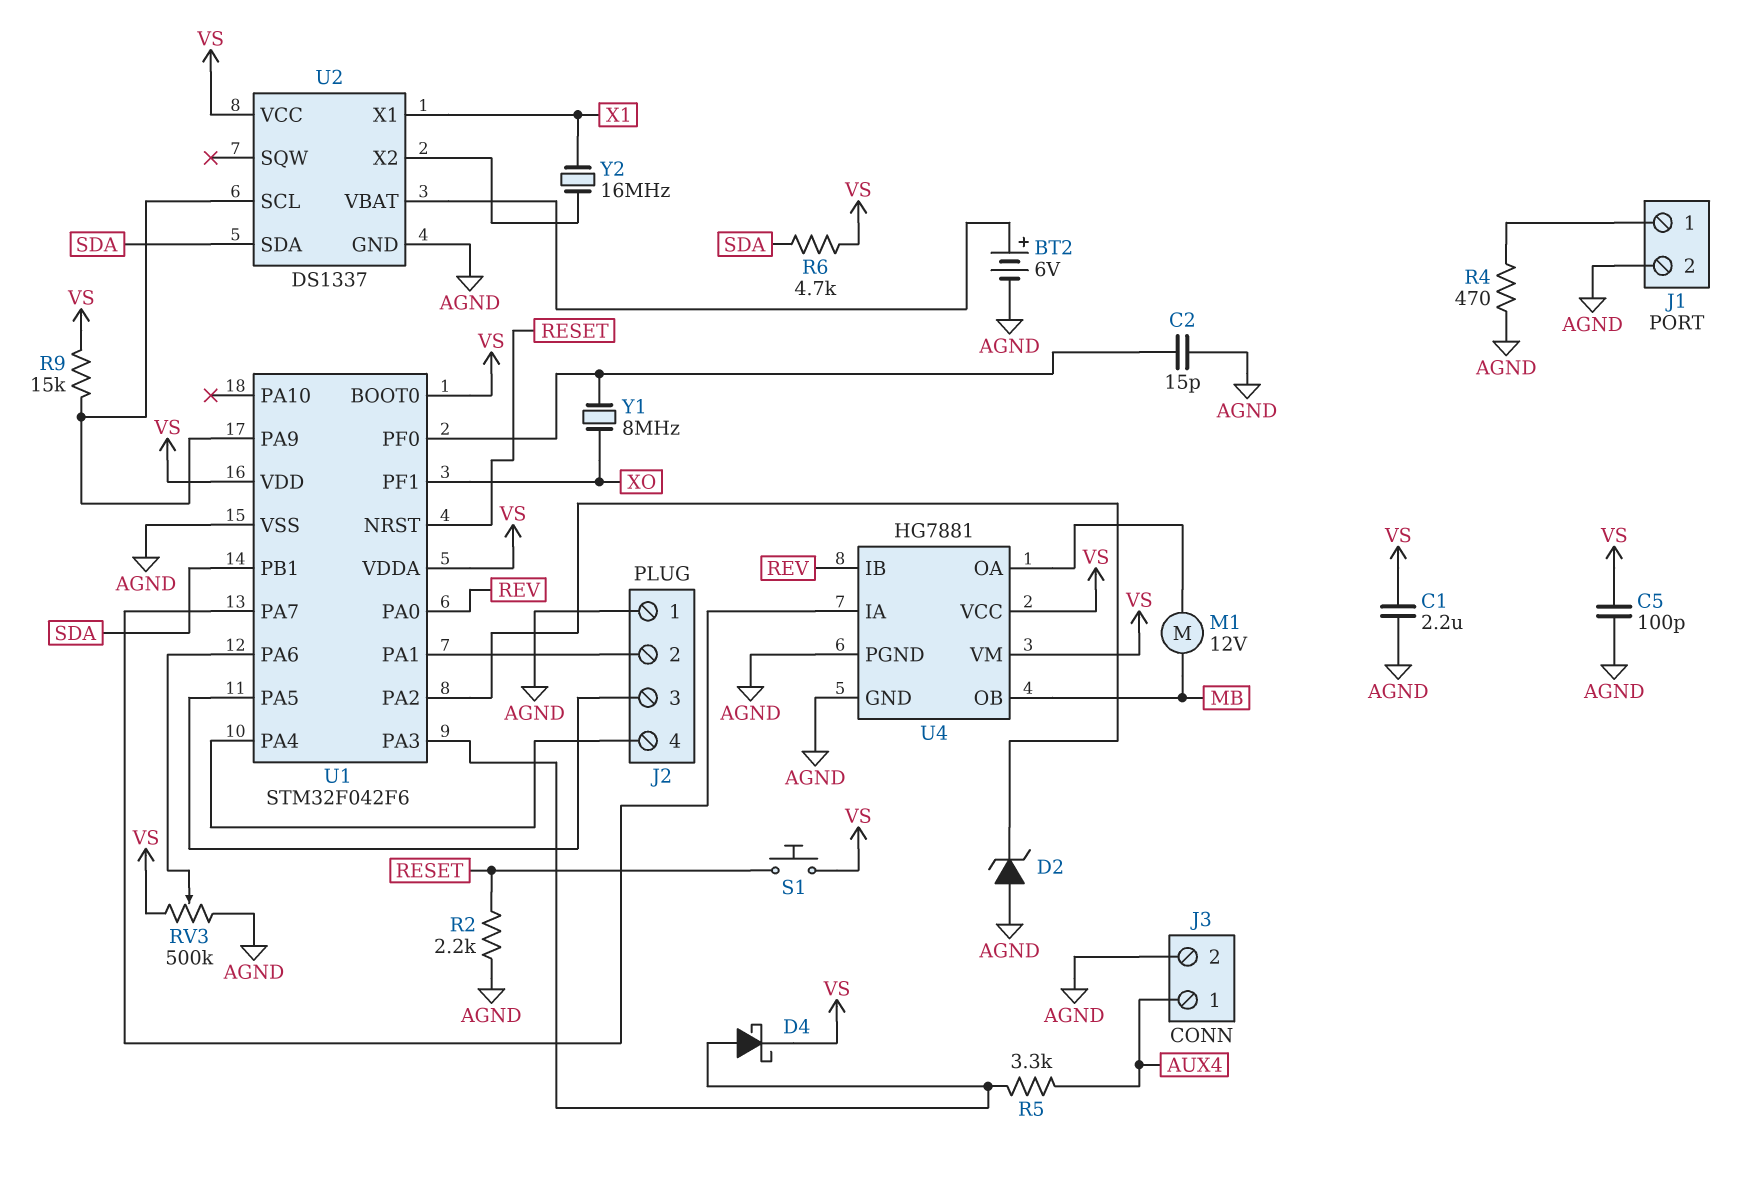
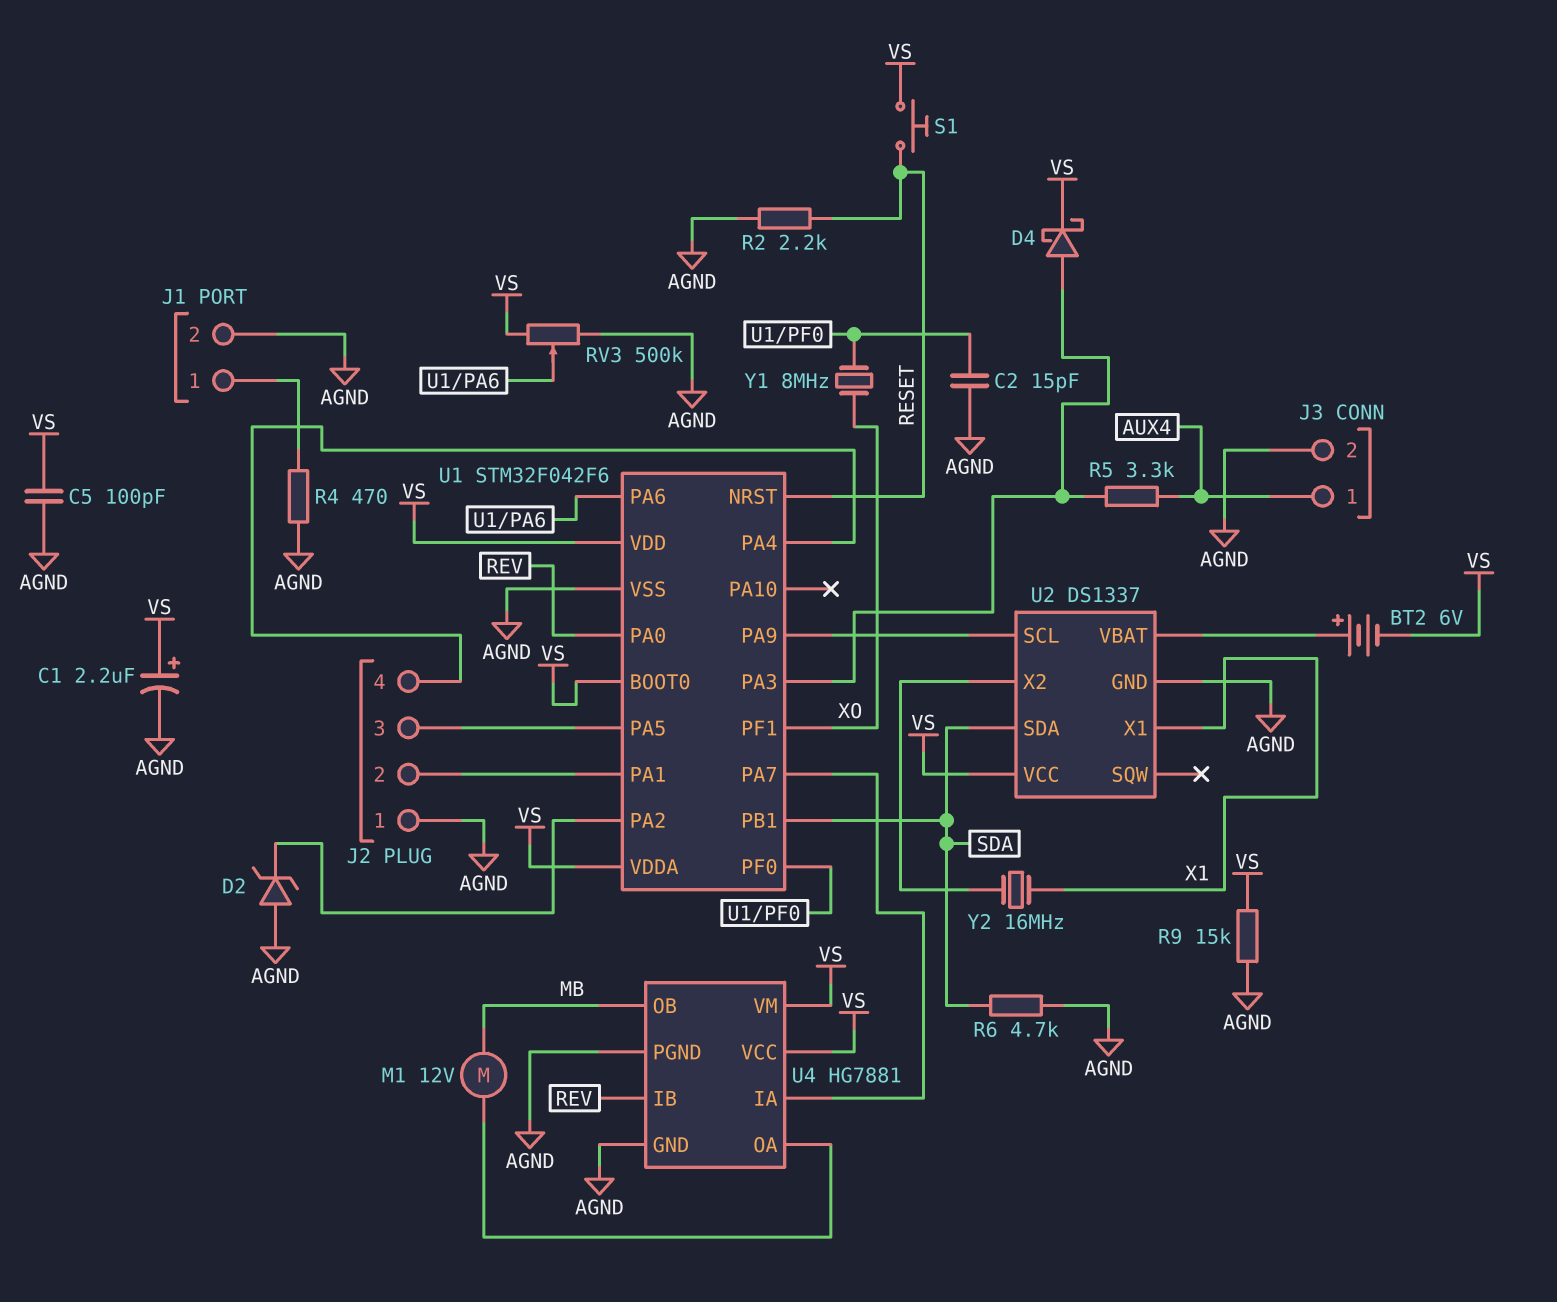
BT2: 6V (plus U2/VBAT, minus AGND) -> 6V (plus U2/VBAT, minus VS)
C1: 2.2uF (AGND, VS) -> 2.2uF (plus VS, minus AGND)
R6: 4.7k (SDA, VS) -> 4.7k (AGND, SDA)
R9: 15k (U1/PA9, VS) -> 15k (AGND, VS)

